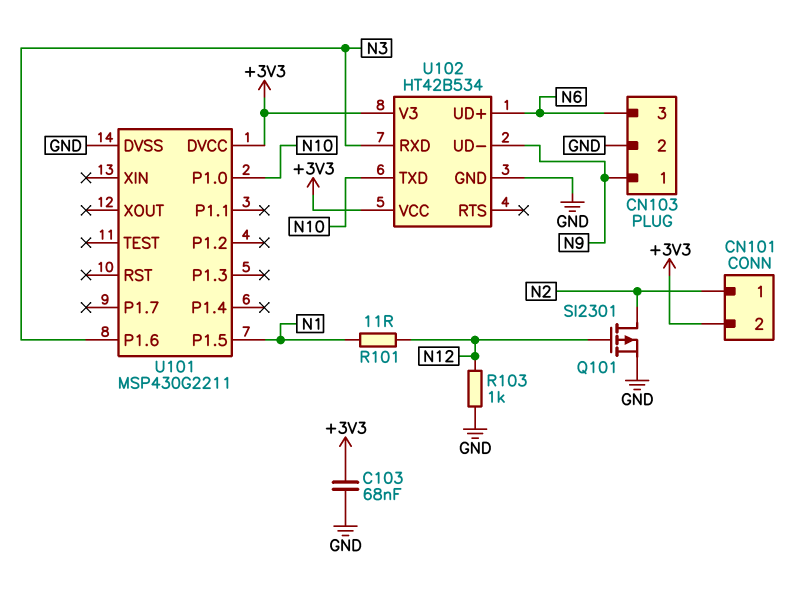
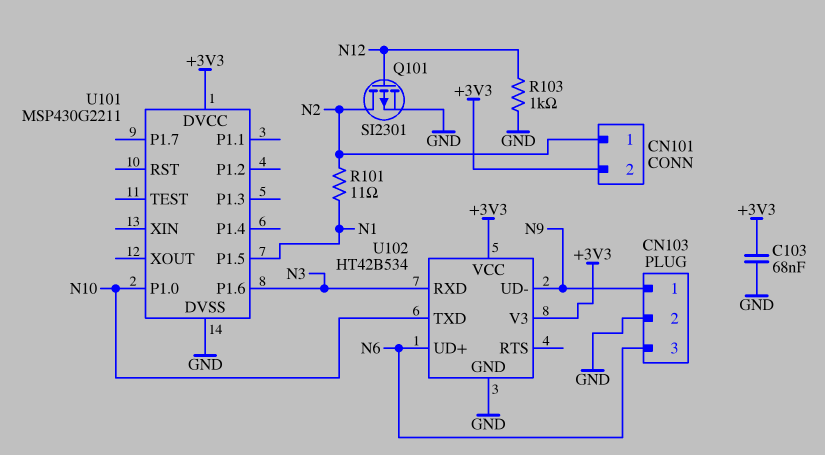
R101: 11 (N1, N12) -> 11 (N1, N2)

